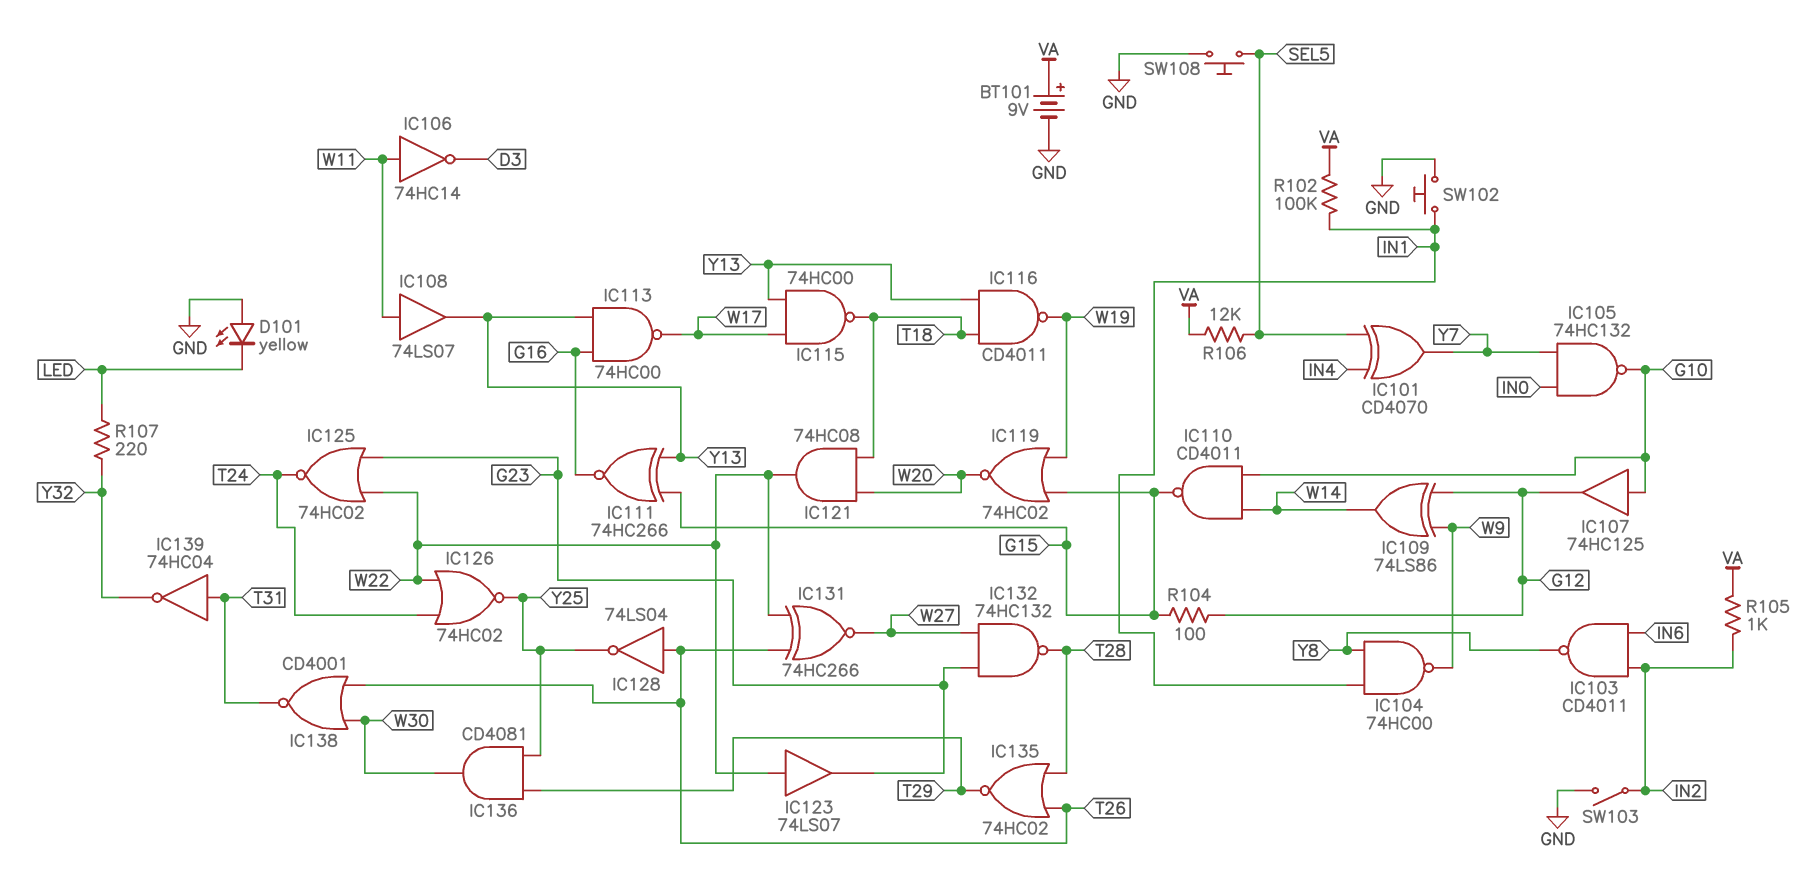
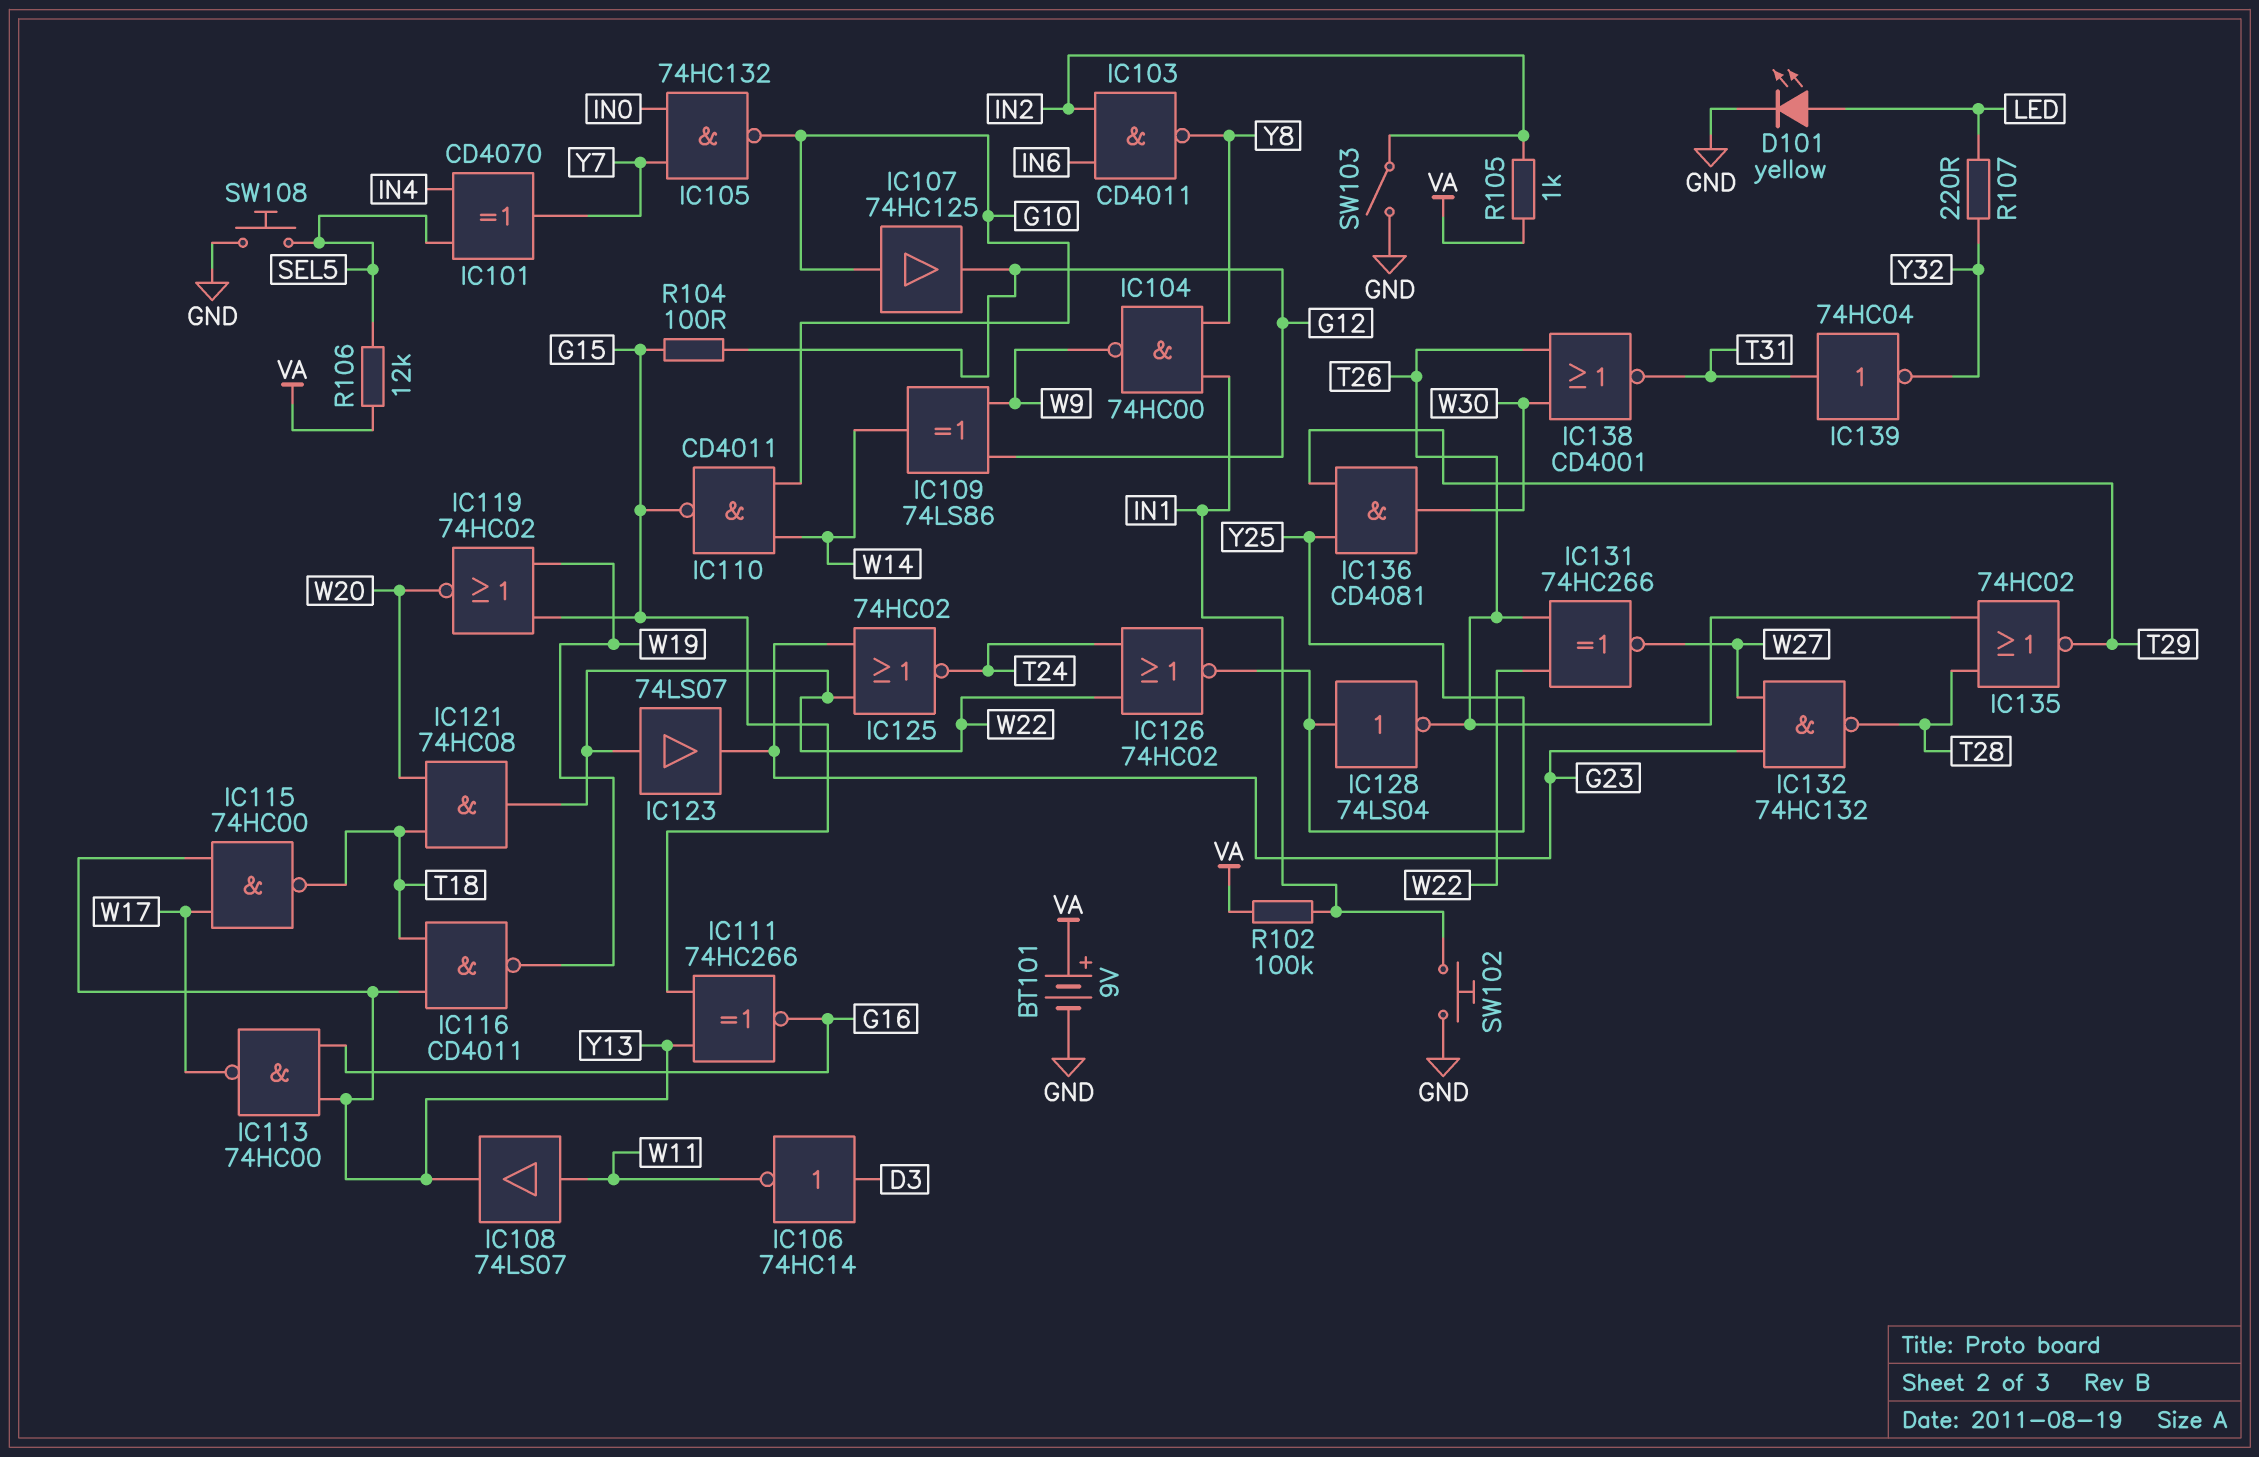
D101: LED yellow (A GND, K LED) -> LED yellow (A LED, K GND)
IC106: NOT 74HC14 (in W11, out D3) -> NOT 74HC14 (in D3, out W11)
IC128: NOT 74LS04 (in T26, out Y25) -> NOT 74LS04 (in Y25, out T26)

